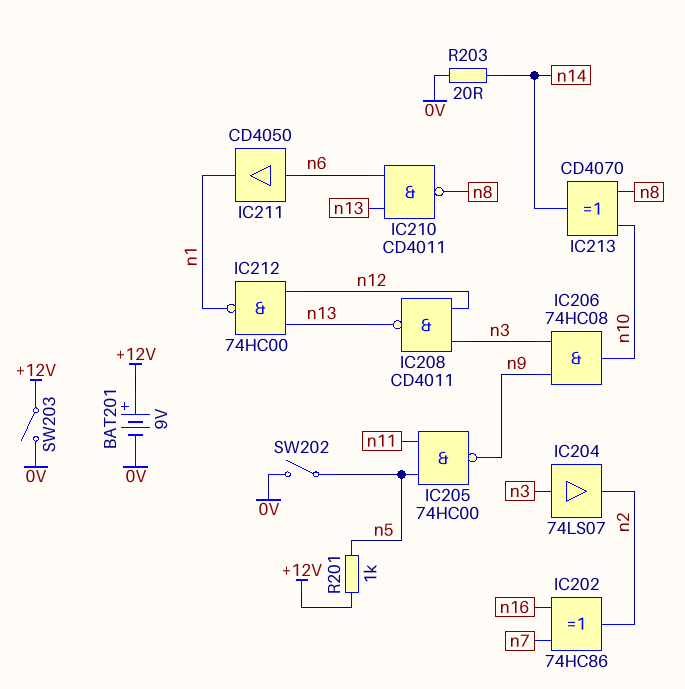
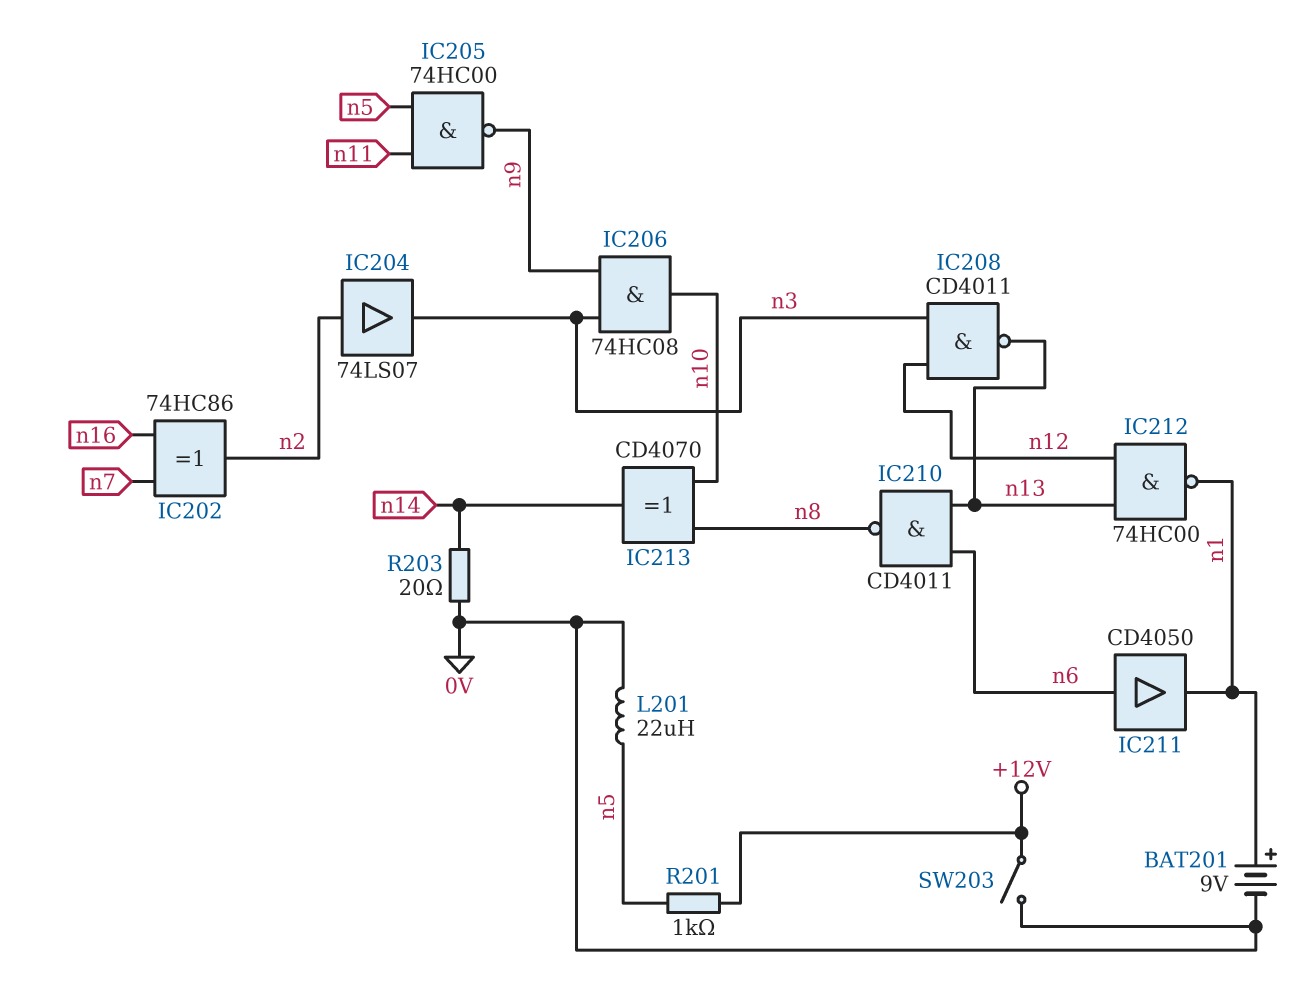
BAT201: 9V (plus +12V, minus 0V) -> 9V (plus n1, minus 0V)
IC204: buffer 74LS07 (in n3, out n2) -> buffer 74LS07 (in n2, out n3)
L201: none -> 22uH (0V, n5)
SW202: switch (0V, n5) -> none

